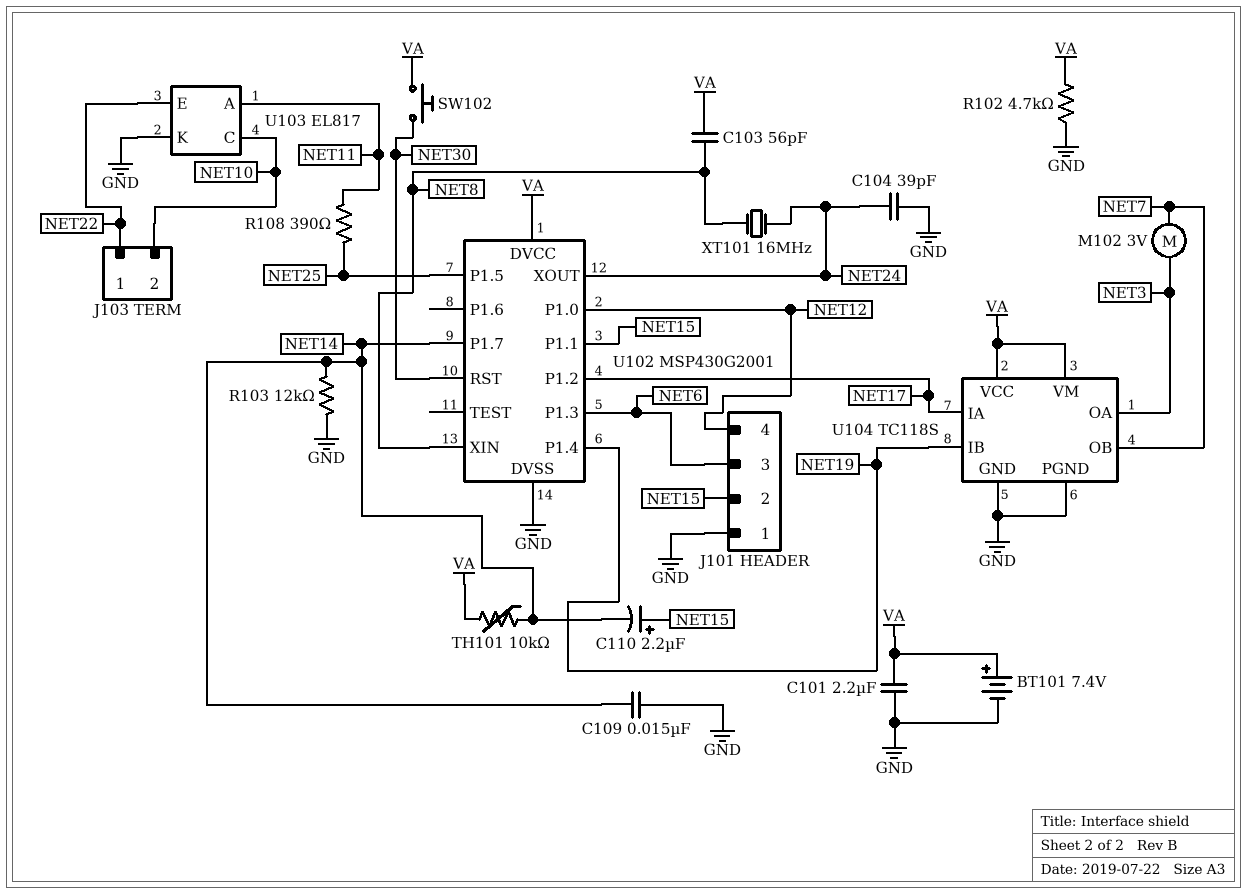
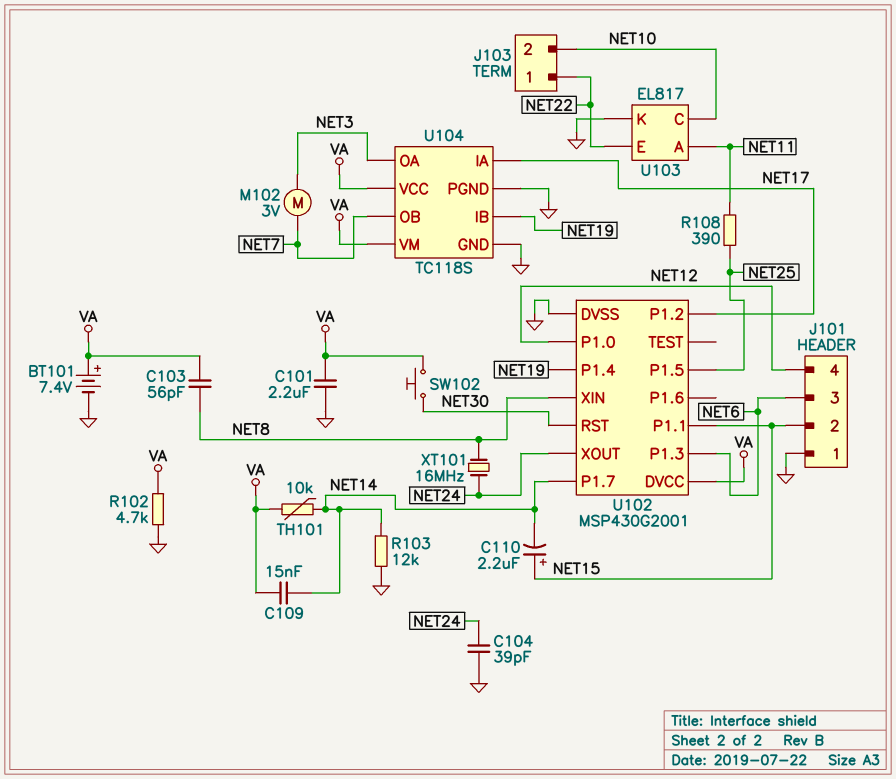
C109: 15nF (GND, NET14) -> 15nF (NET14, VA)

